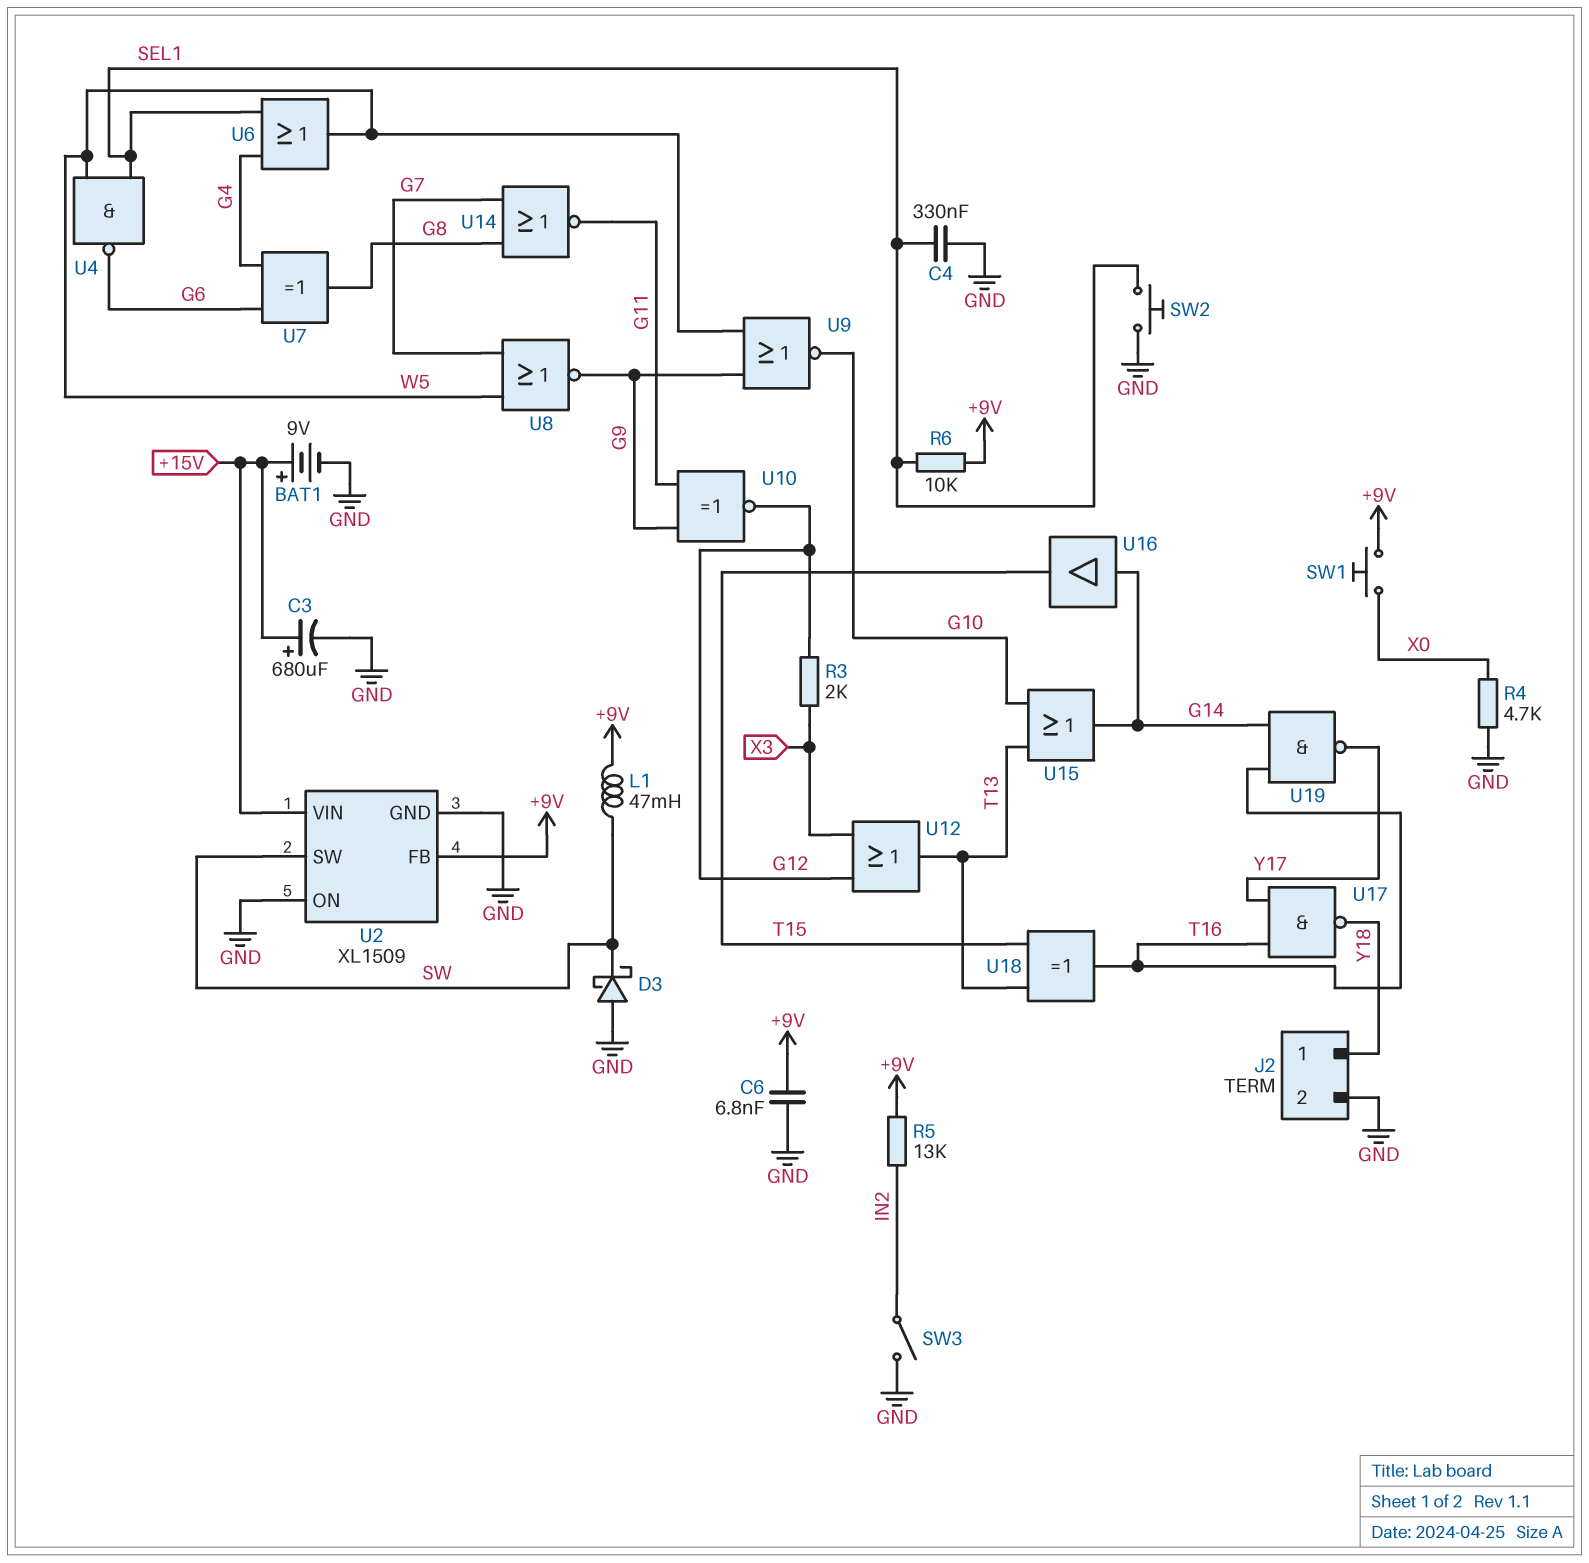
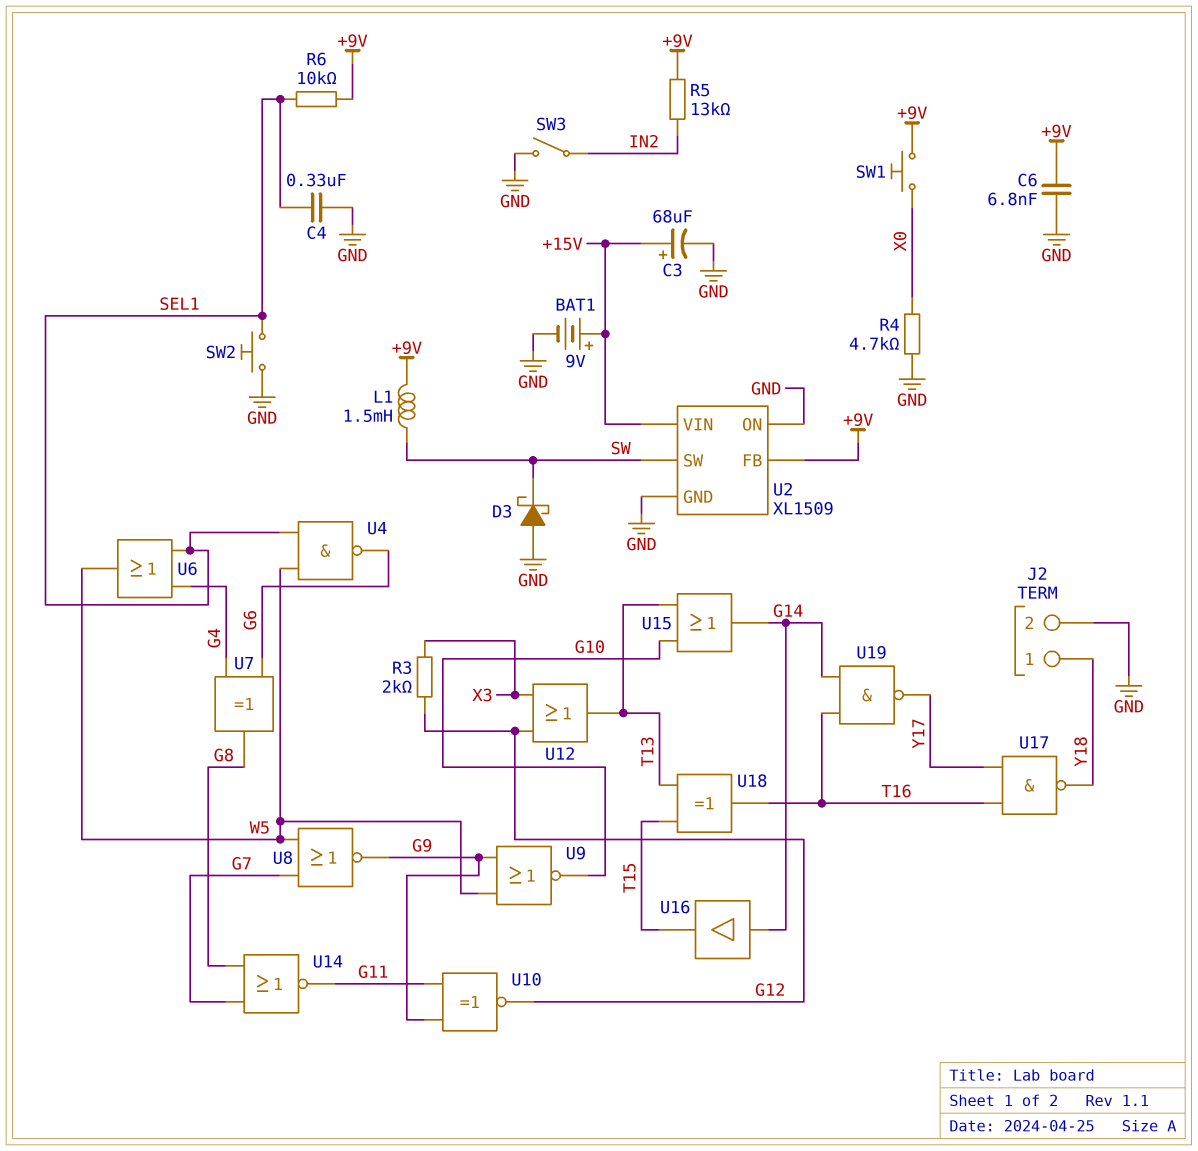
C3: 680uF (plus +15V, minus GND) -> 68uF (plus +15V, minus GND)
L1: 47mH (+9V, SW) -> 1.5mH (+9V, SW)

